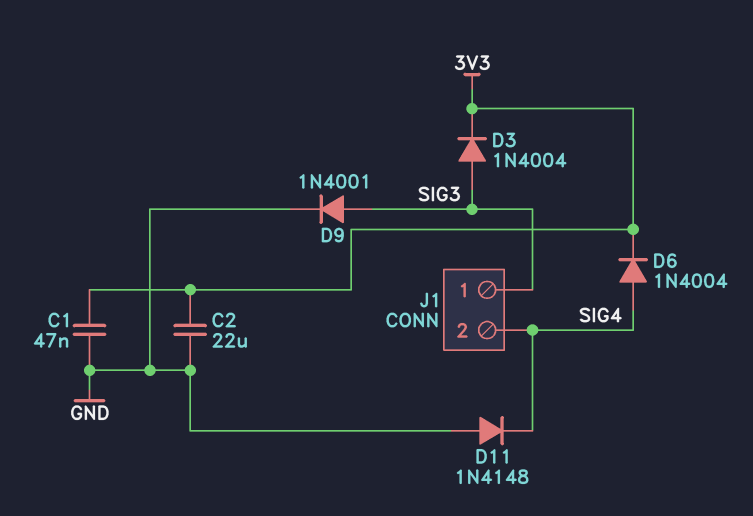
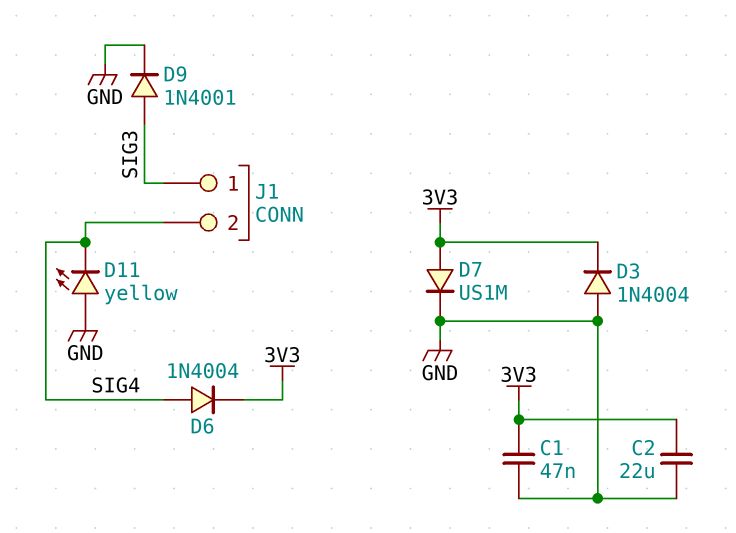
D3: diode 1N4004 (A SIG3, K 3V3) -> diode 1N4004 (A GND, K 3V3)
D7: none -> diode US1M (A 3V3, K GND)
D11: diode 1N4148 (A GND, K SIG4) -> LED yellow (A GND, K SIG4)

